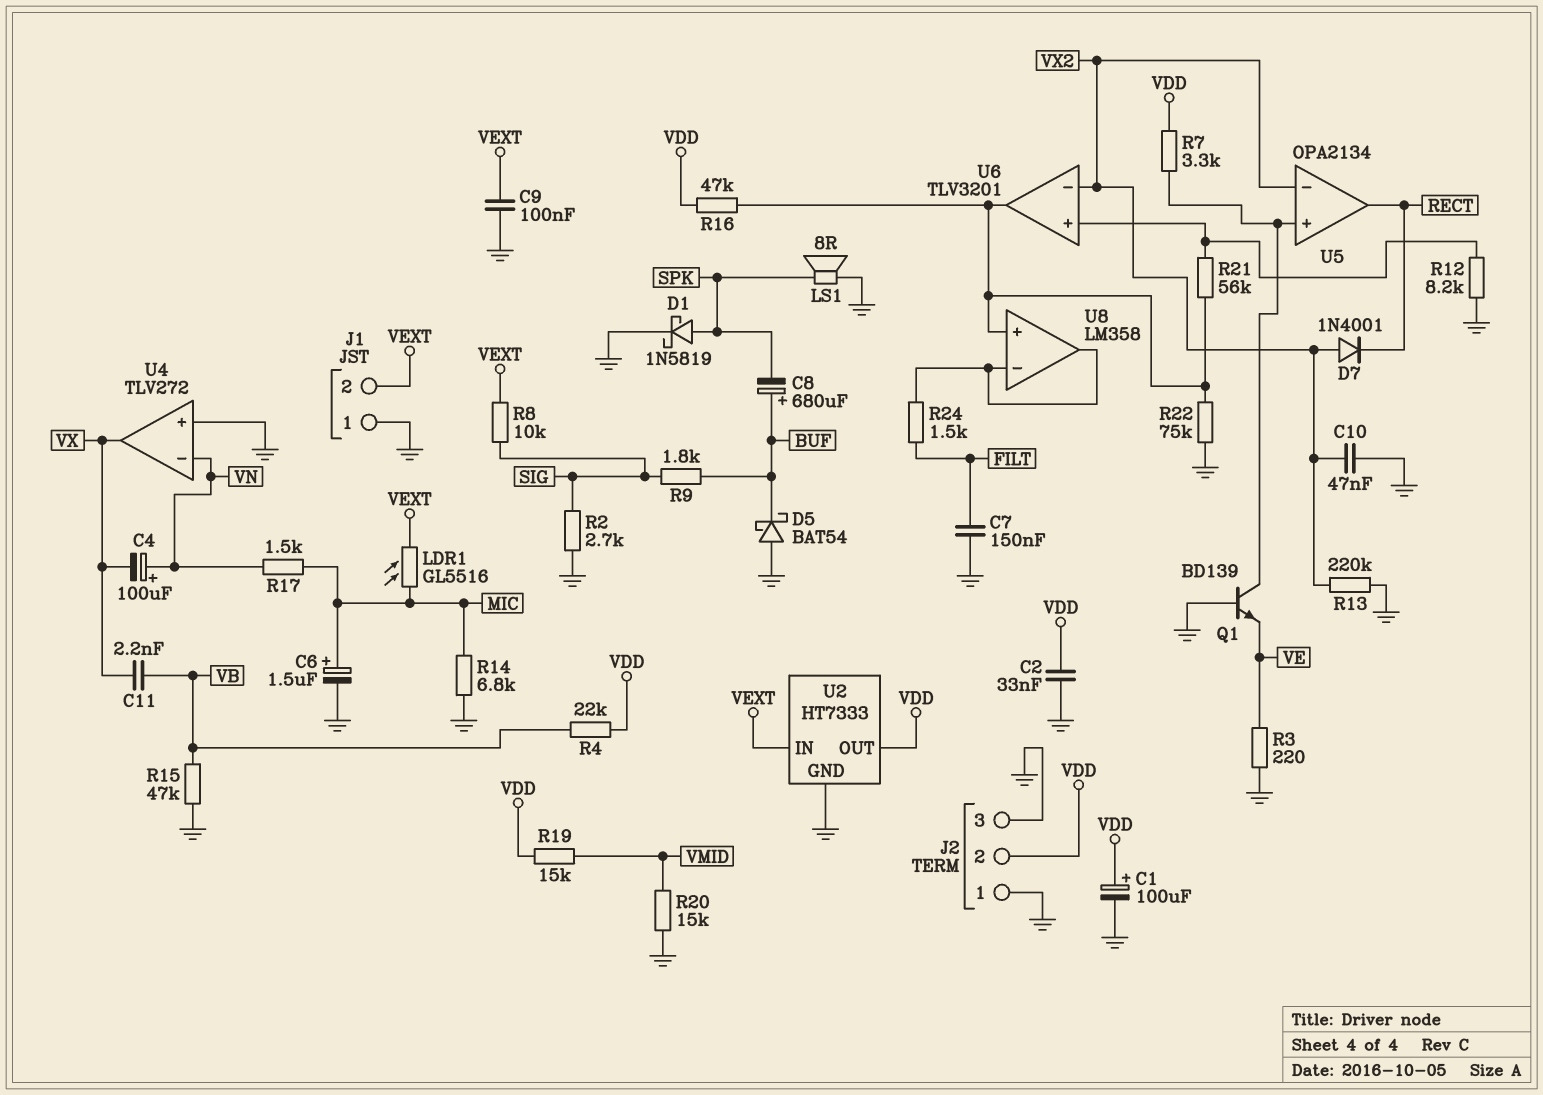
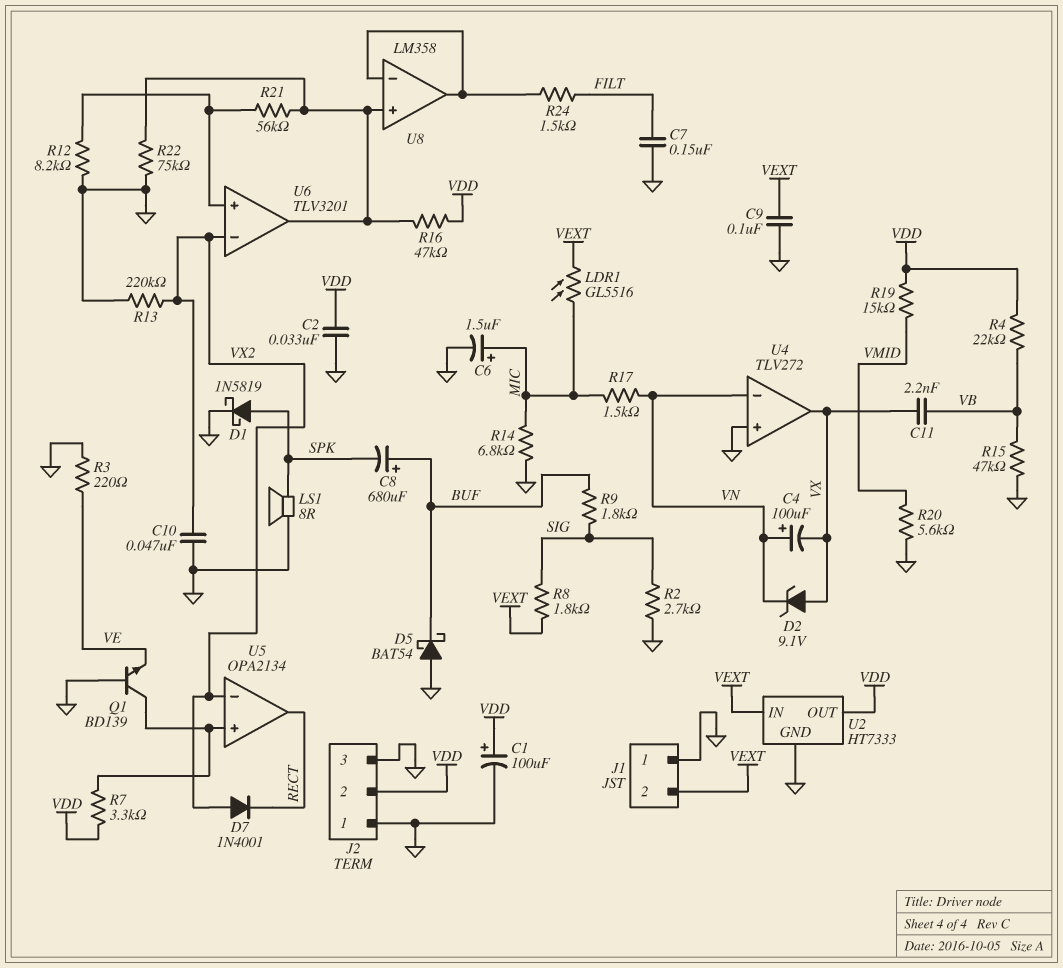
D2: none -> zener 9.1V (A VX, K VN)
R8: 10k (SIG, VEXT) -> 1.8k (SIG, VEXT)
R20: 15k (GND, VMID) -> 5.6k (GND, VMID)

